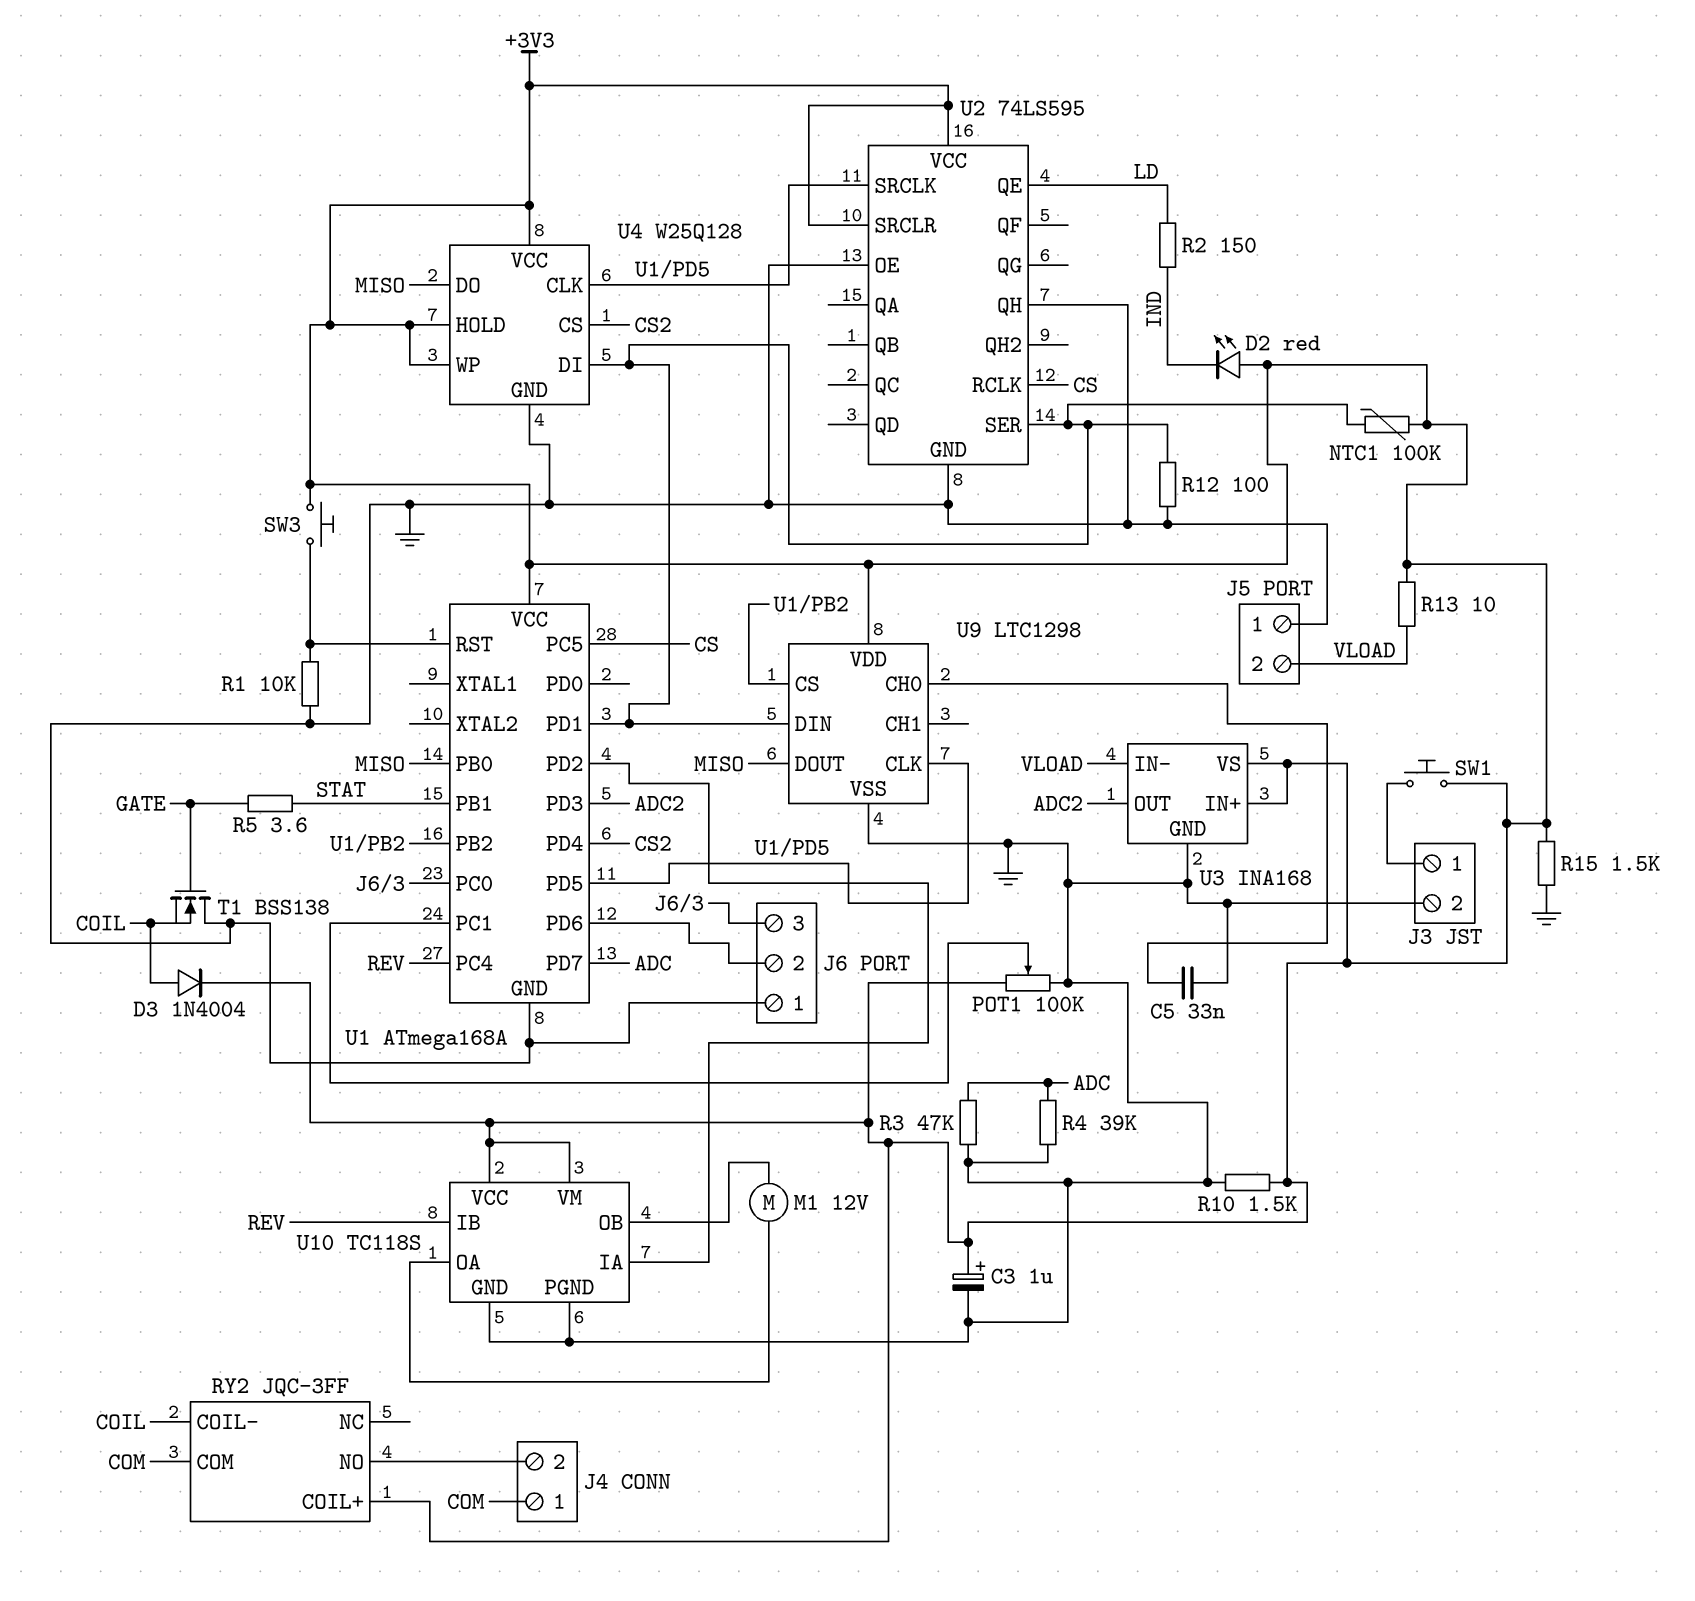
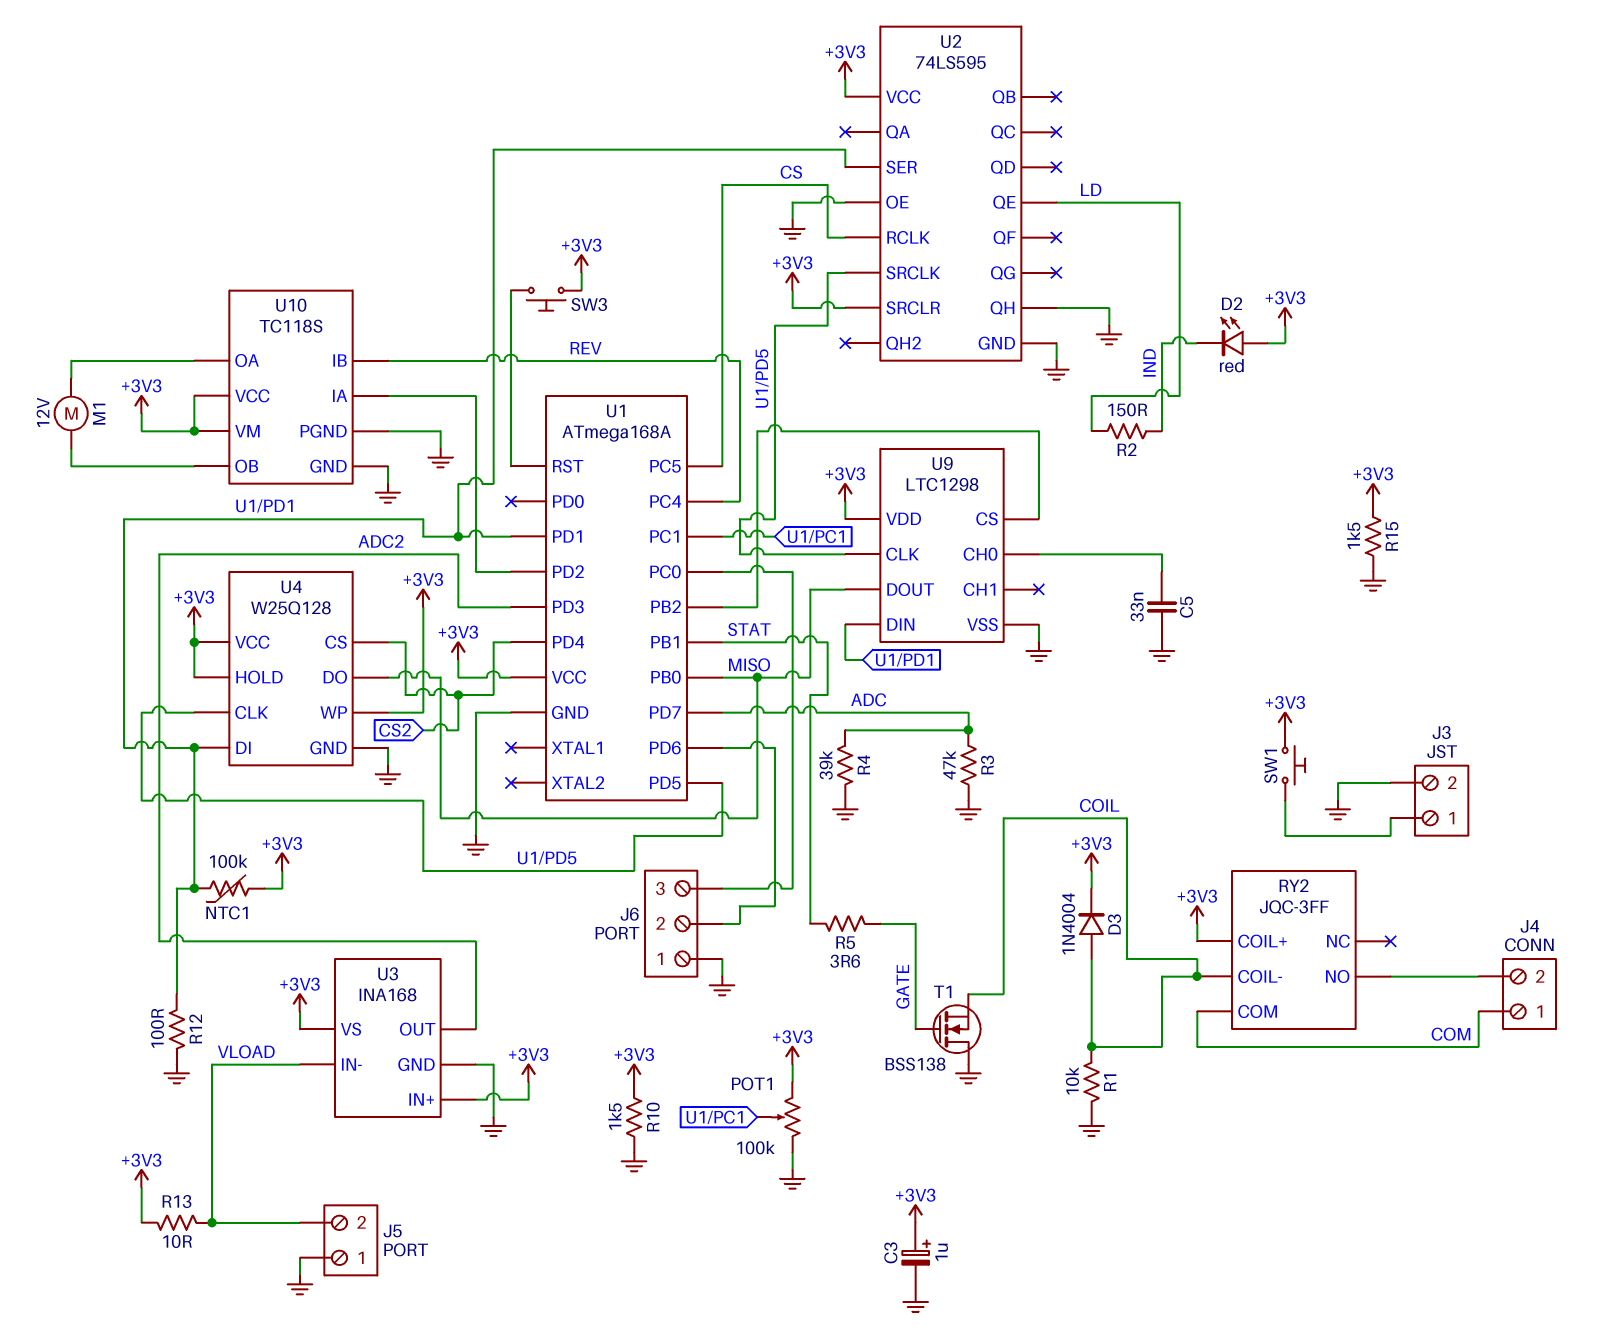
R1: 10k (GND, U1/RST) -> 10k (COIL, GND)

